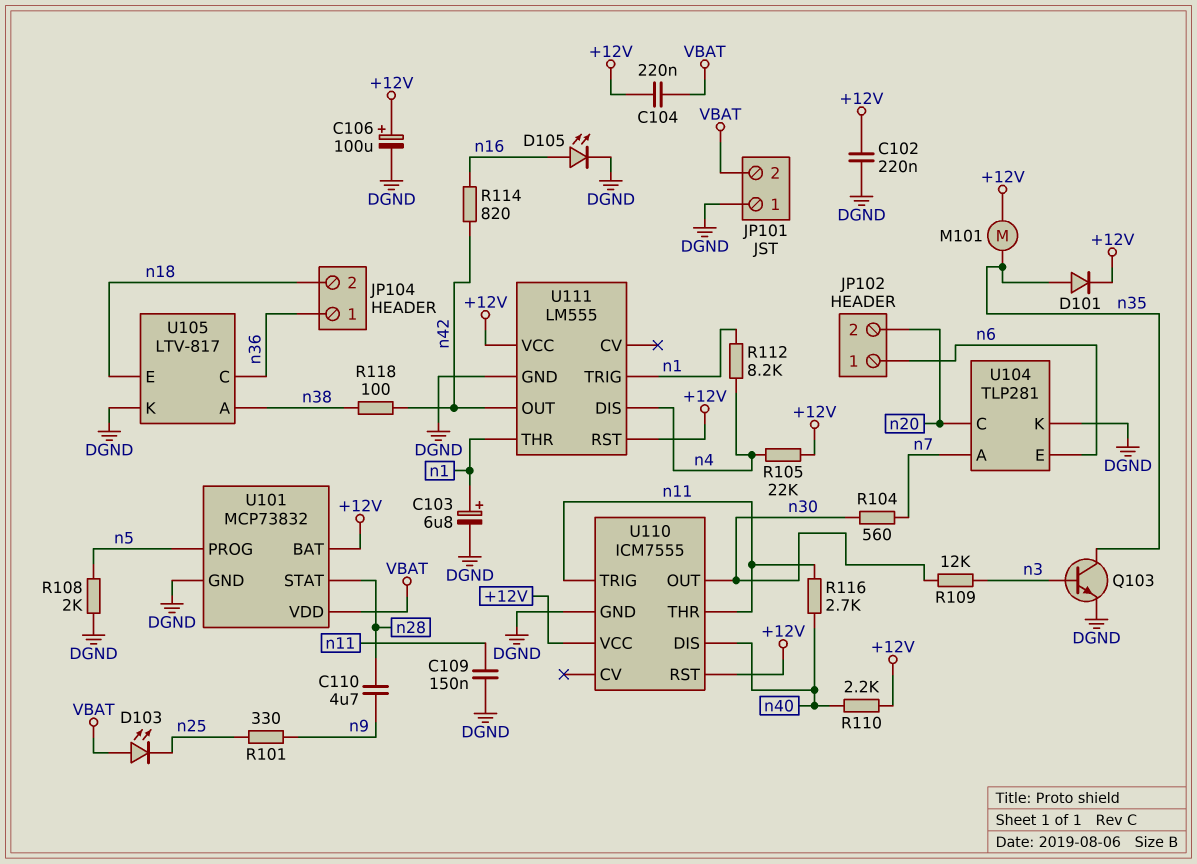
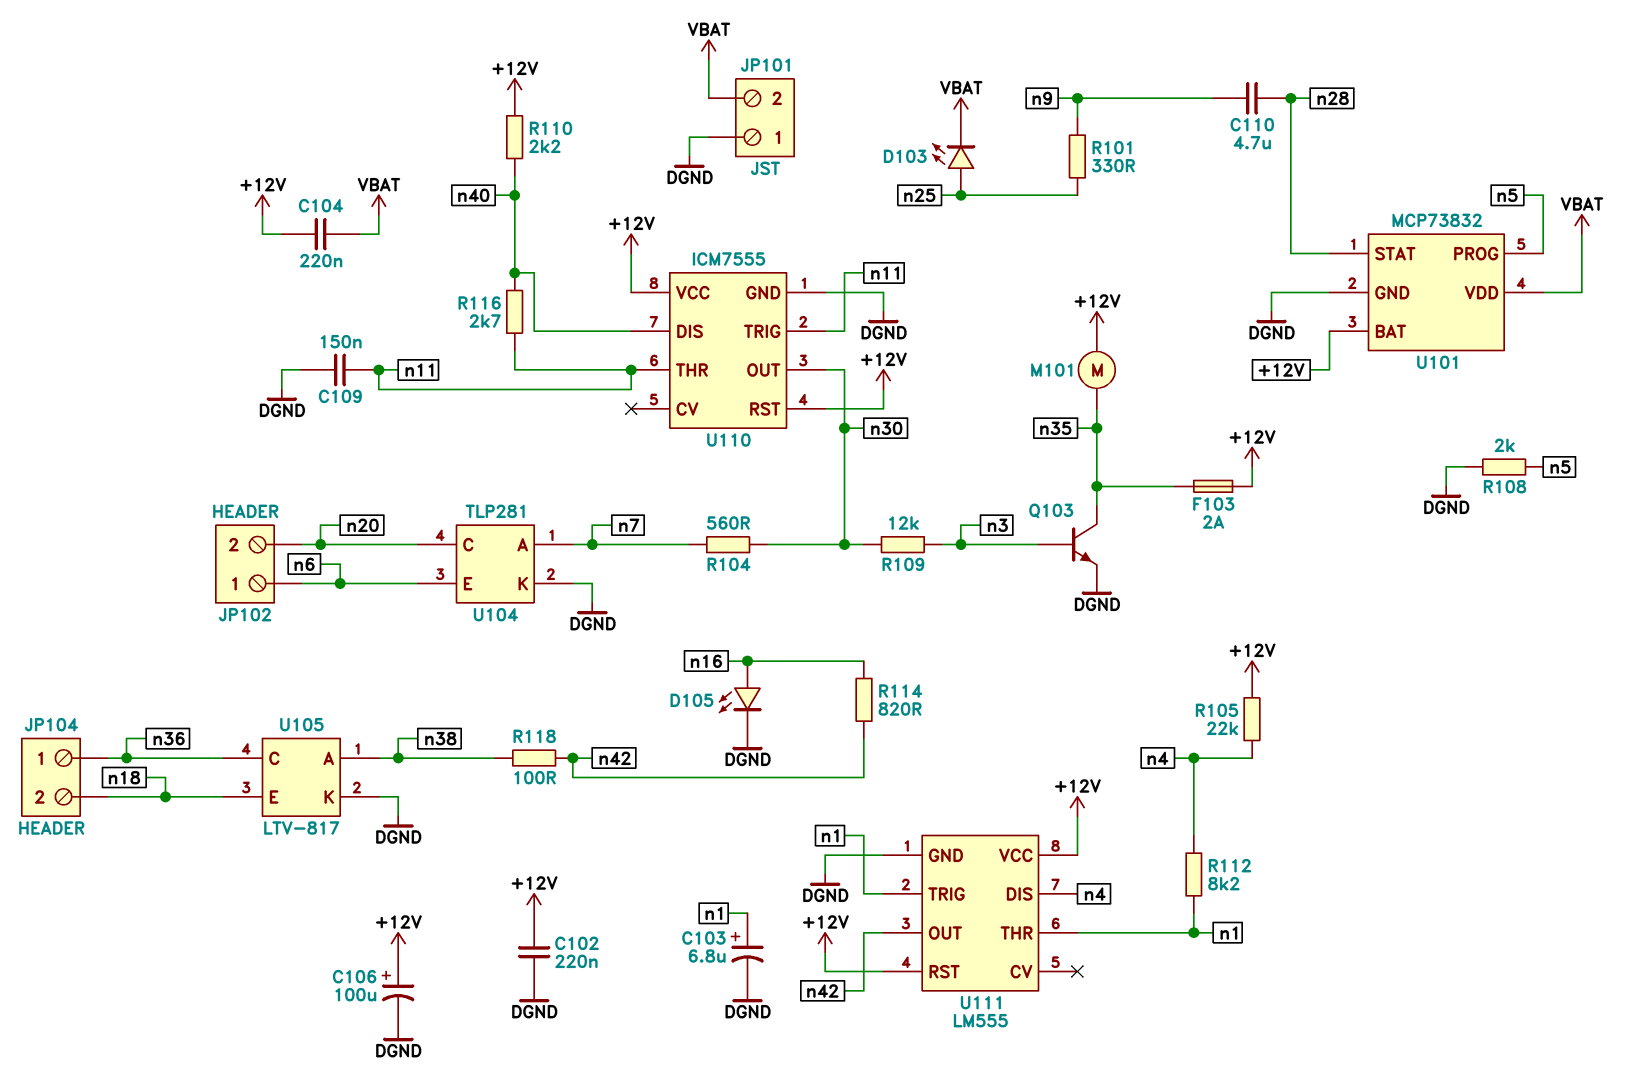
D101: diode (A n35, K +12V) -> none
D103: LED (A VBAT, K n25) -> LED (A n25, K VBAT)
F103: none -> 2A (+12V, n35)

